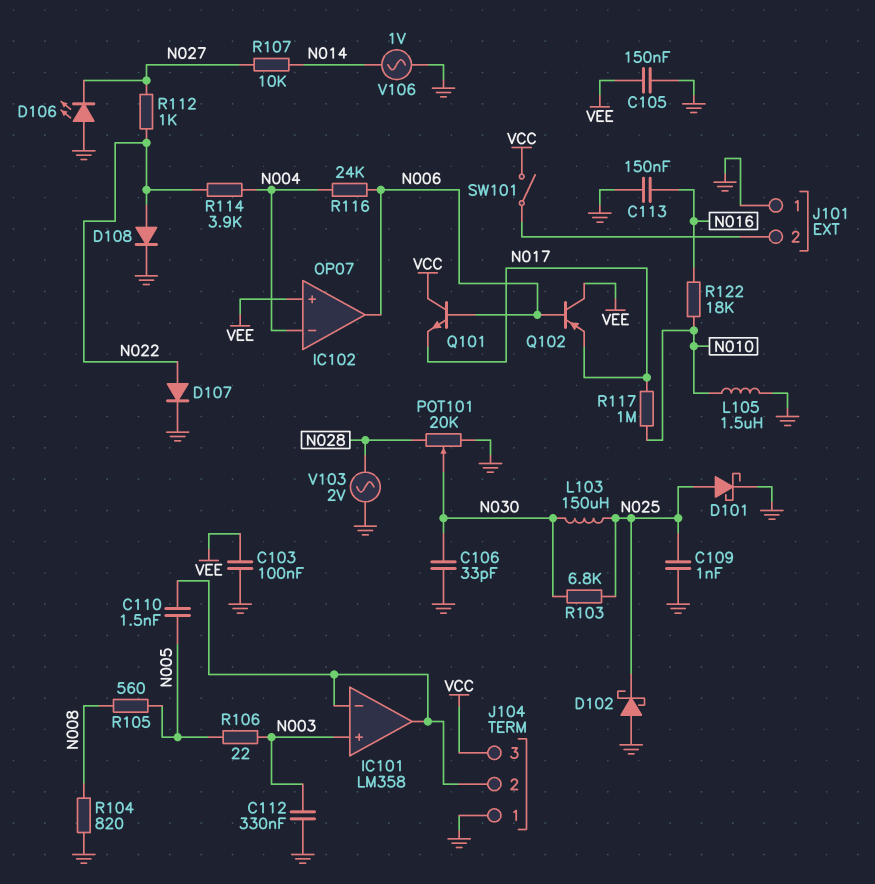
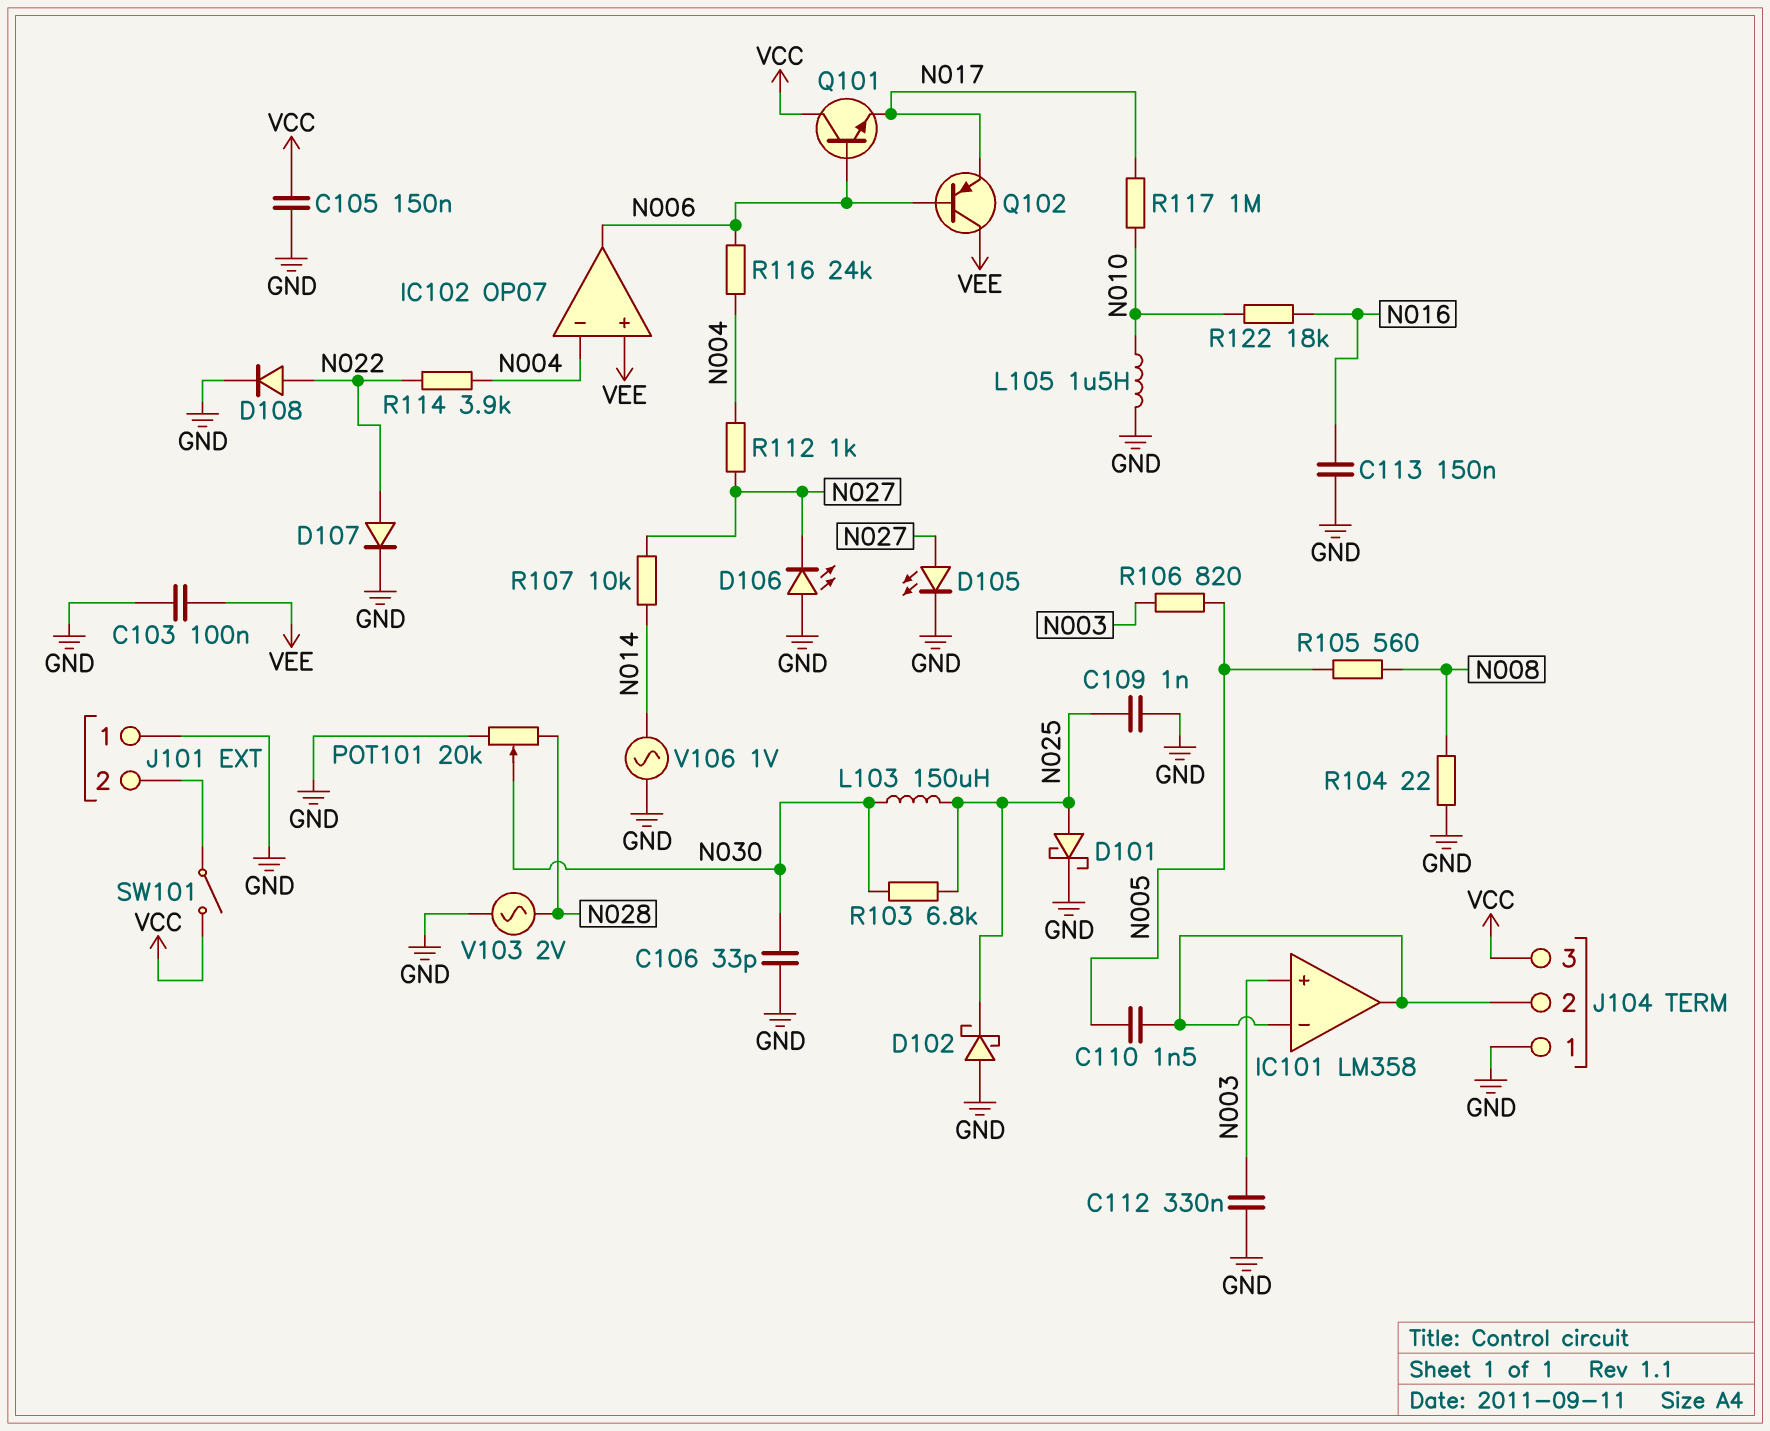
C105: 150nF (GND, VEE) -> 150nF (GND, VCC)
D105: none -> LED (A N027, K GND)
R104: 820 (GND, N008) -> 22 (GND, N008)
R106: 22 (N003, N005) -> 820 (N003, N005)
R112: 1k (N022, N027) -> 1k (N004, N027)

